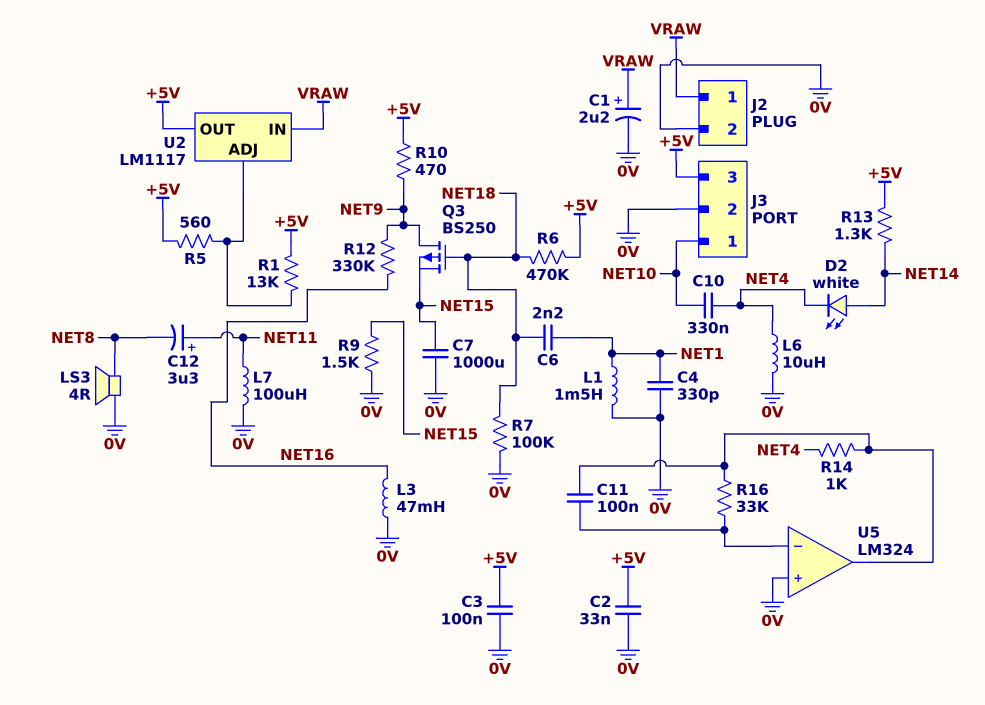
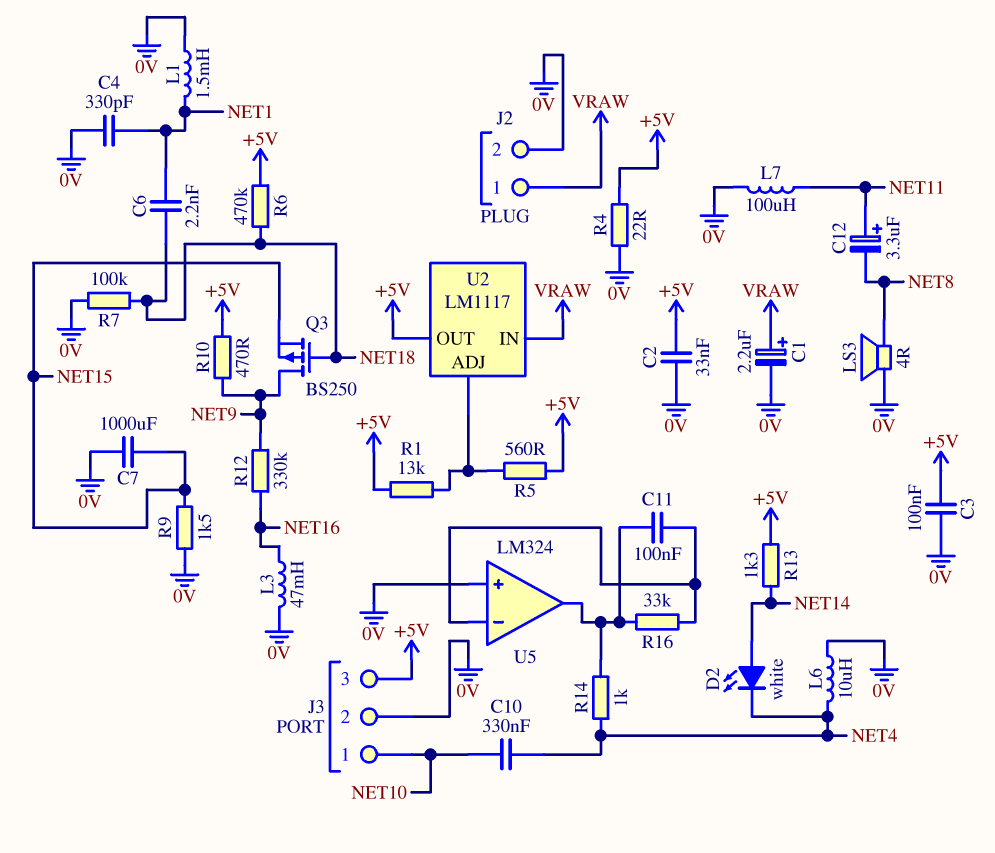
R4: none -> 22 (+5V, 0V)

